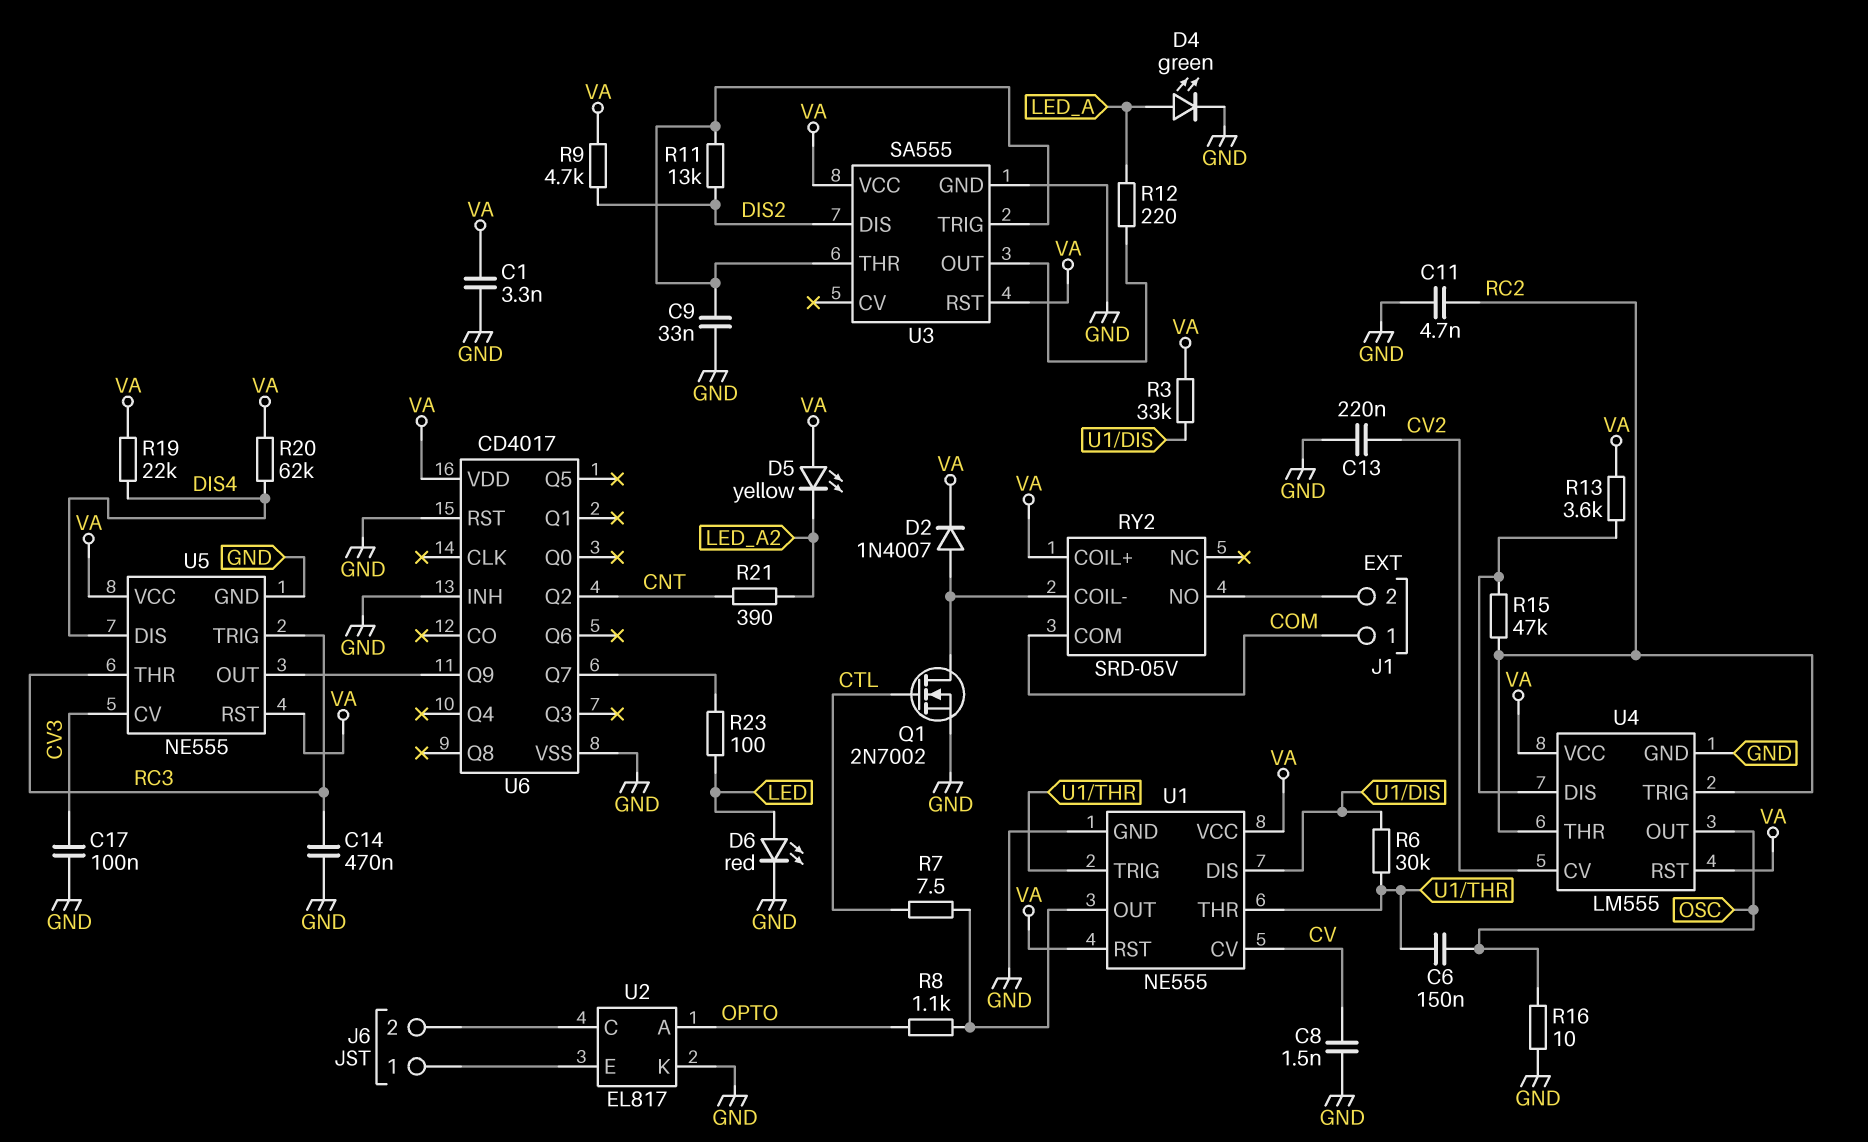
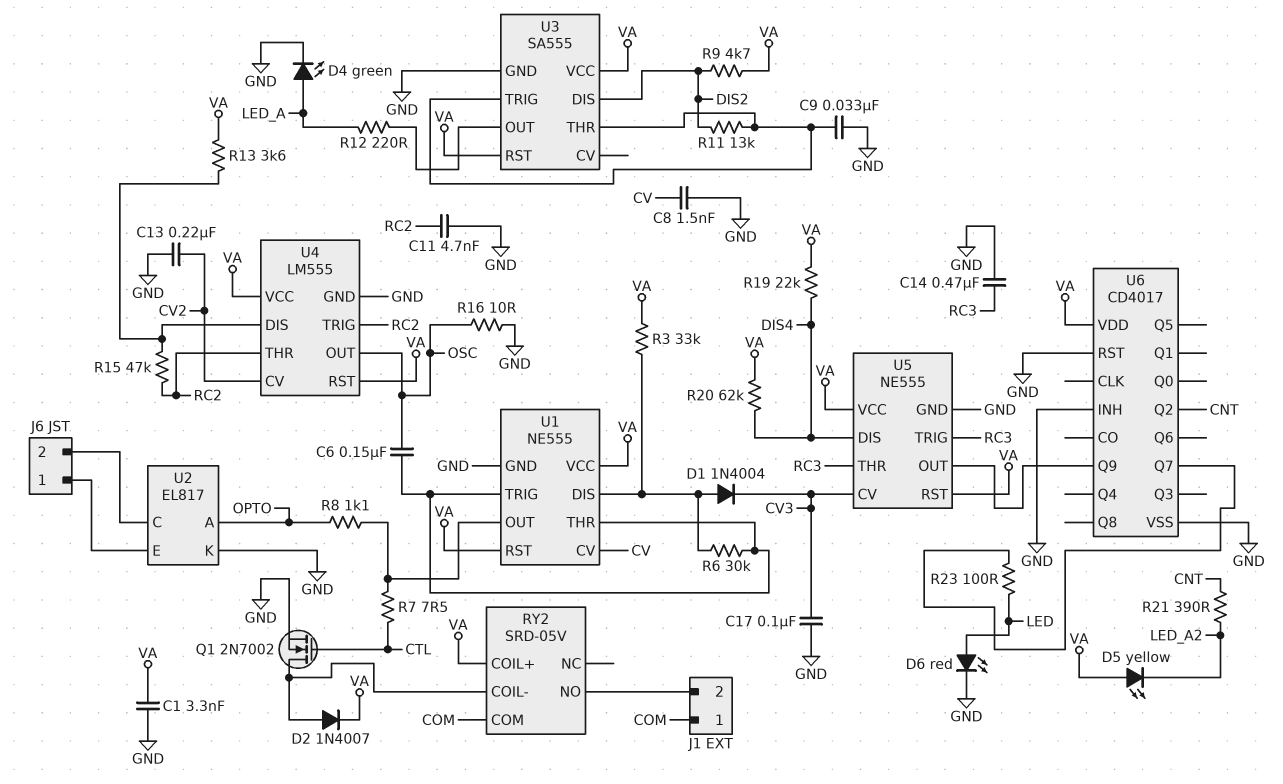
D1: none -> diode 1N4004 (A U1/DIS, K CV3)

